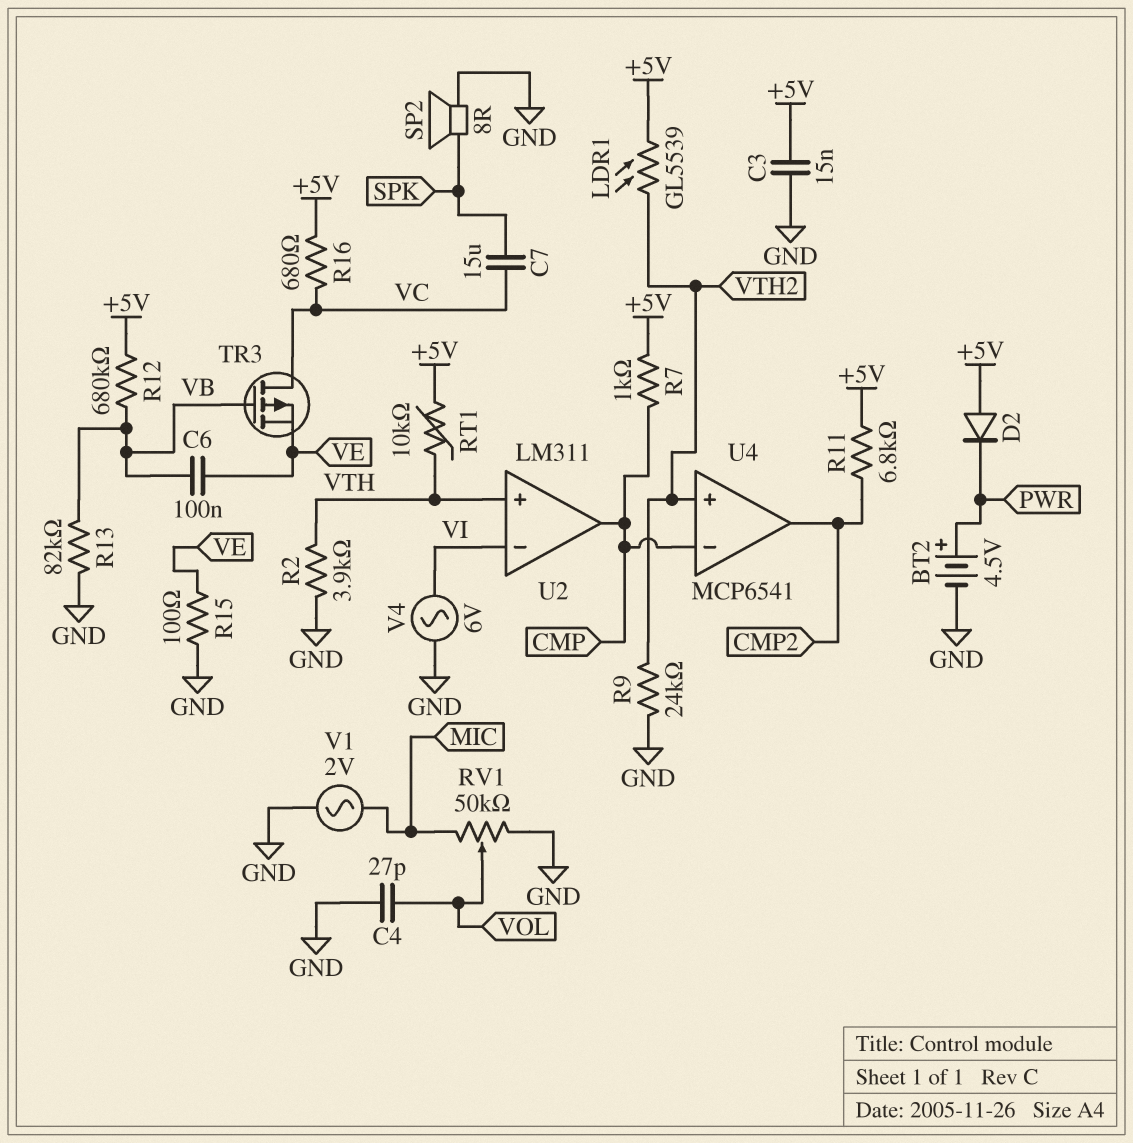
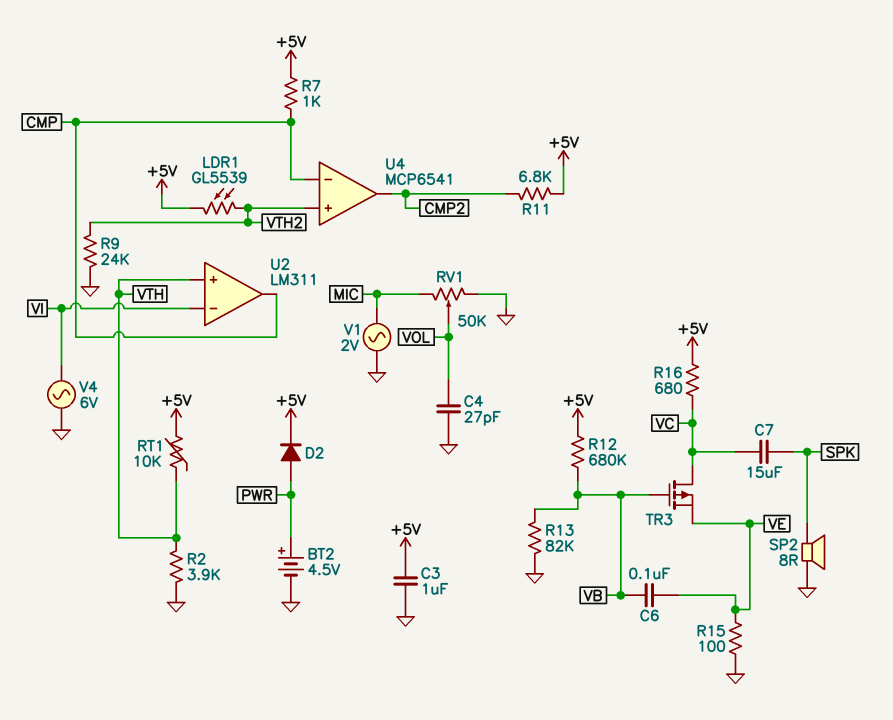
C3: 15nF (+5V, GND) -> 1uF (+5V, GND)
D2: diode (A +5V, K PWR) -> diode (A PWR, K +5V)

